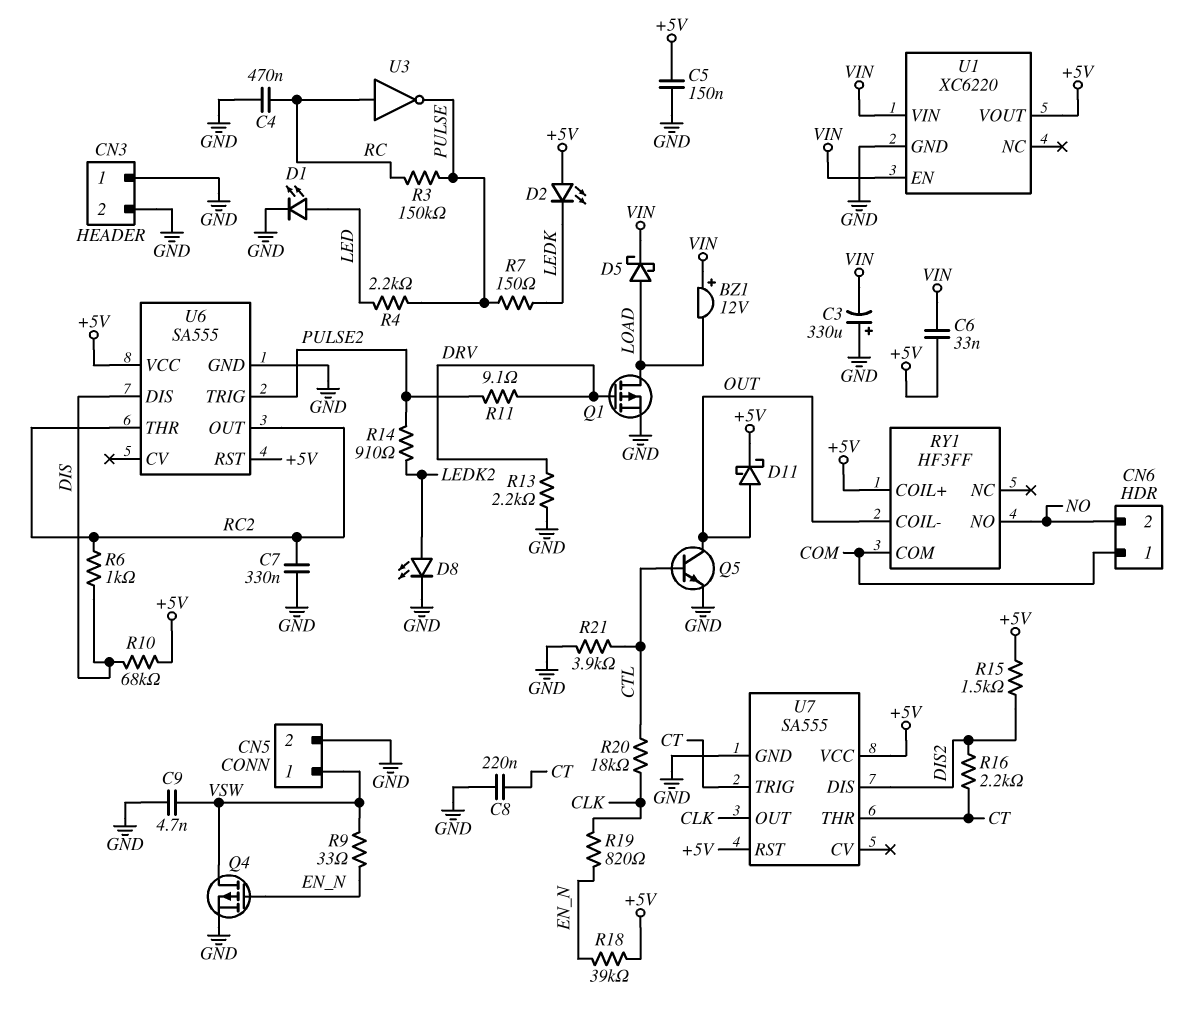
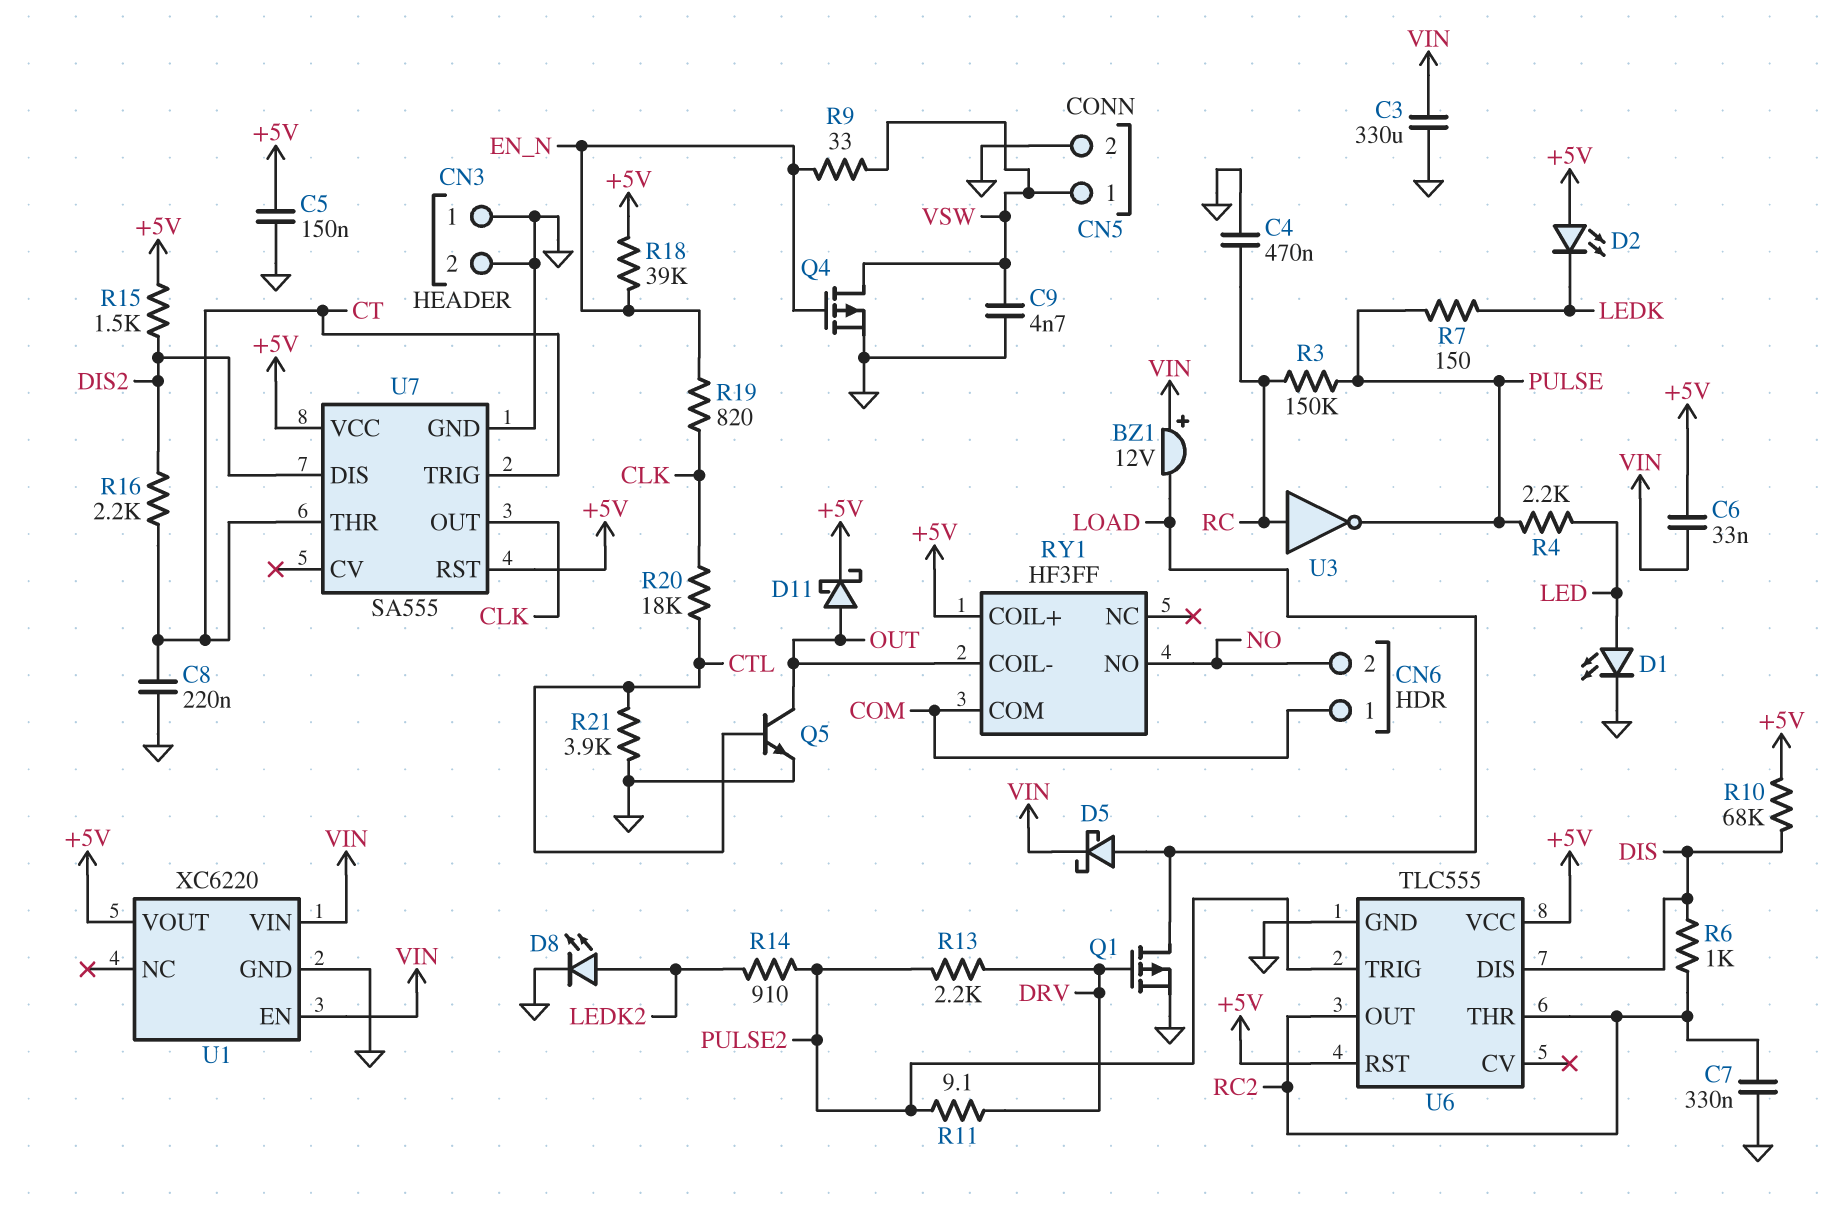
C3: 330uF (plus GND, minus VIN) -> 330uF (GND, VIN)
R13: 2.2k (DRV, GND) -> 2.2k (DRV, PULSE2)
U6: SA555 -> TLC555

